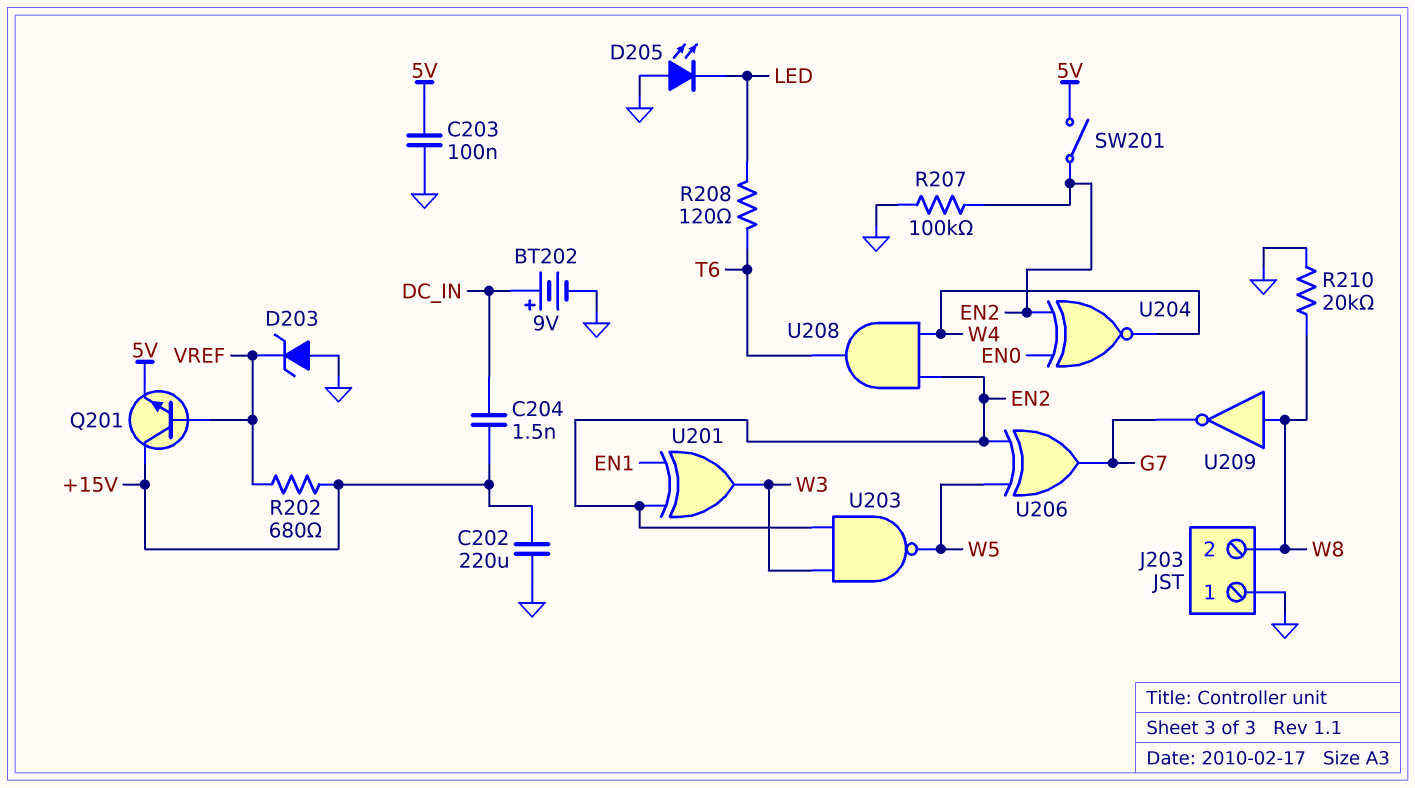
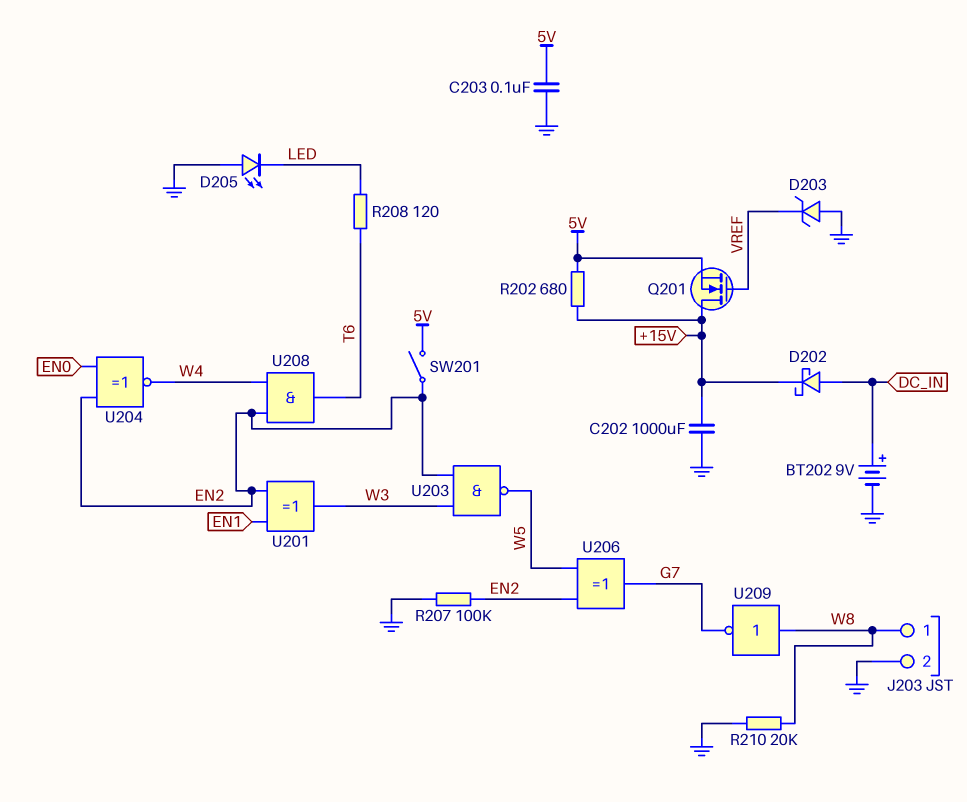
C202: 220uF (+15V, GND) -> 1000uF (+15V, GND)
C204: 1.5nF (+15V, DC_IN) -> none
D202: none -> schottky (A DC_IN, K +15V)
J203 pin 1: GND -> W8
J203 pin 2: W8 -> GND
Q201: NPN (B VREF, C +15V, E 5V) -> NMOS (G VREF, D +15V, S 5V)
R202: 680 (+15V, VREF) -> 680 (+15V, 5V)

